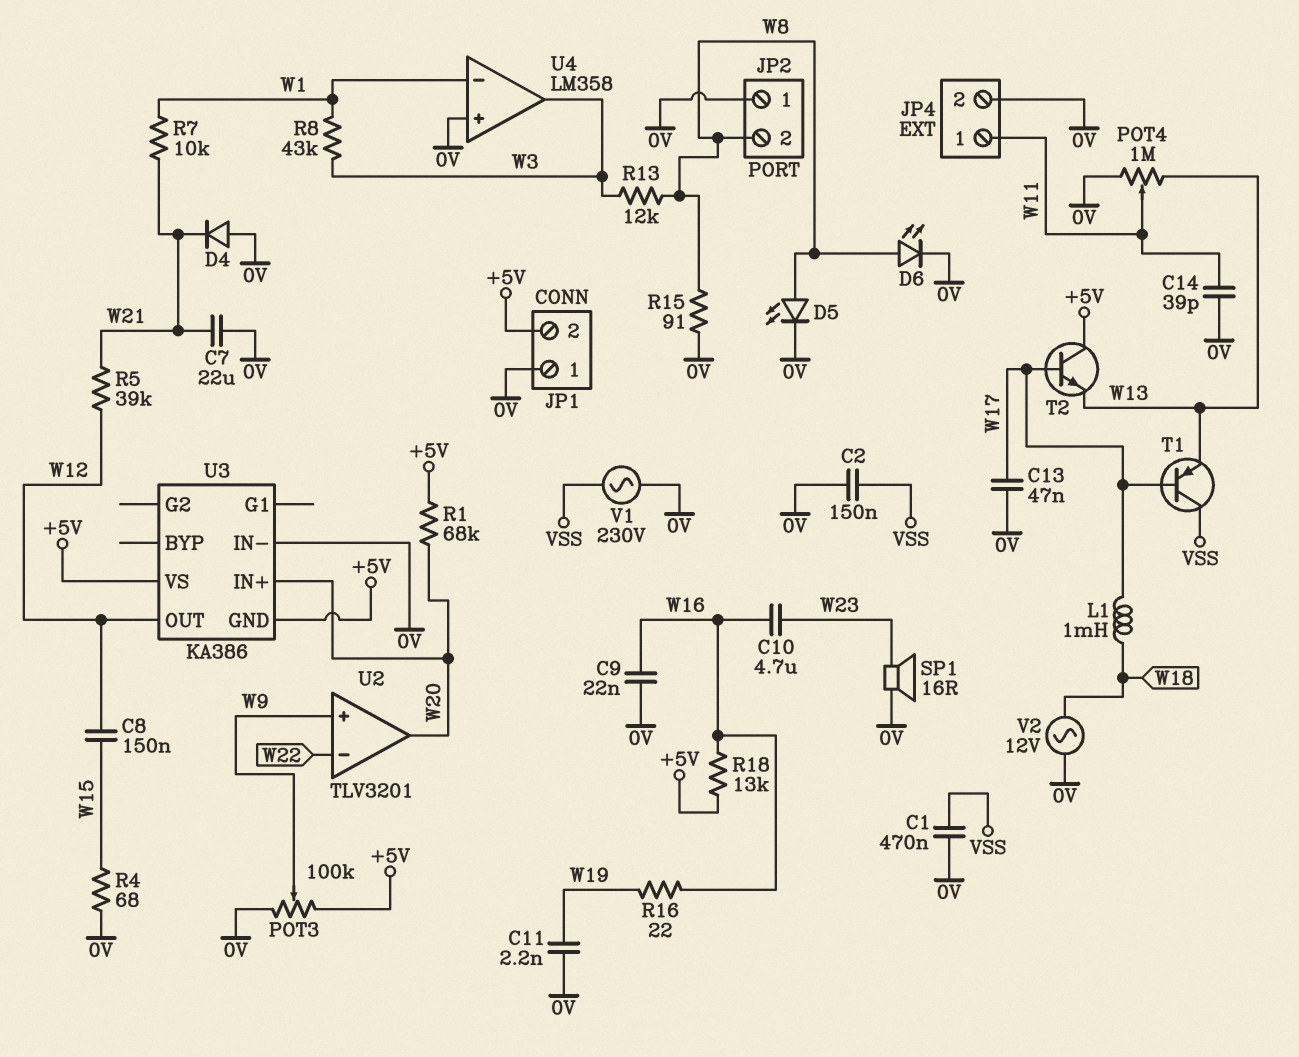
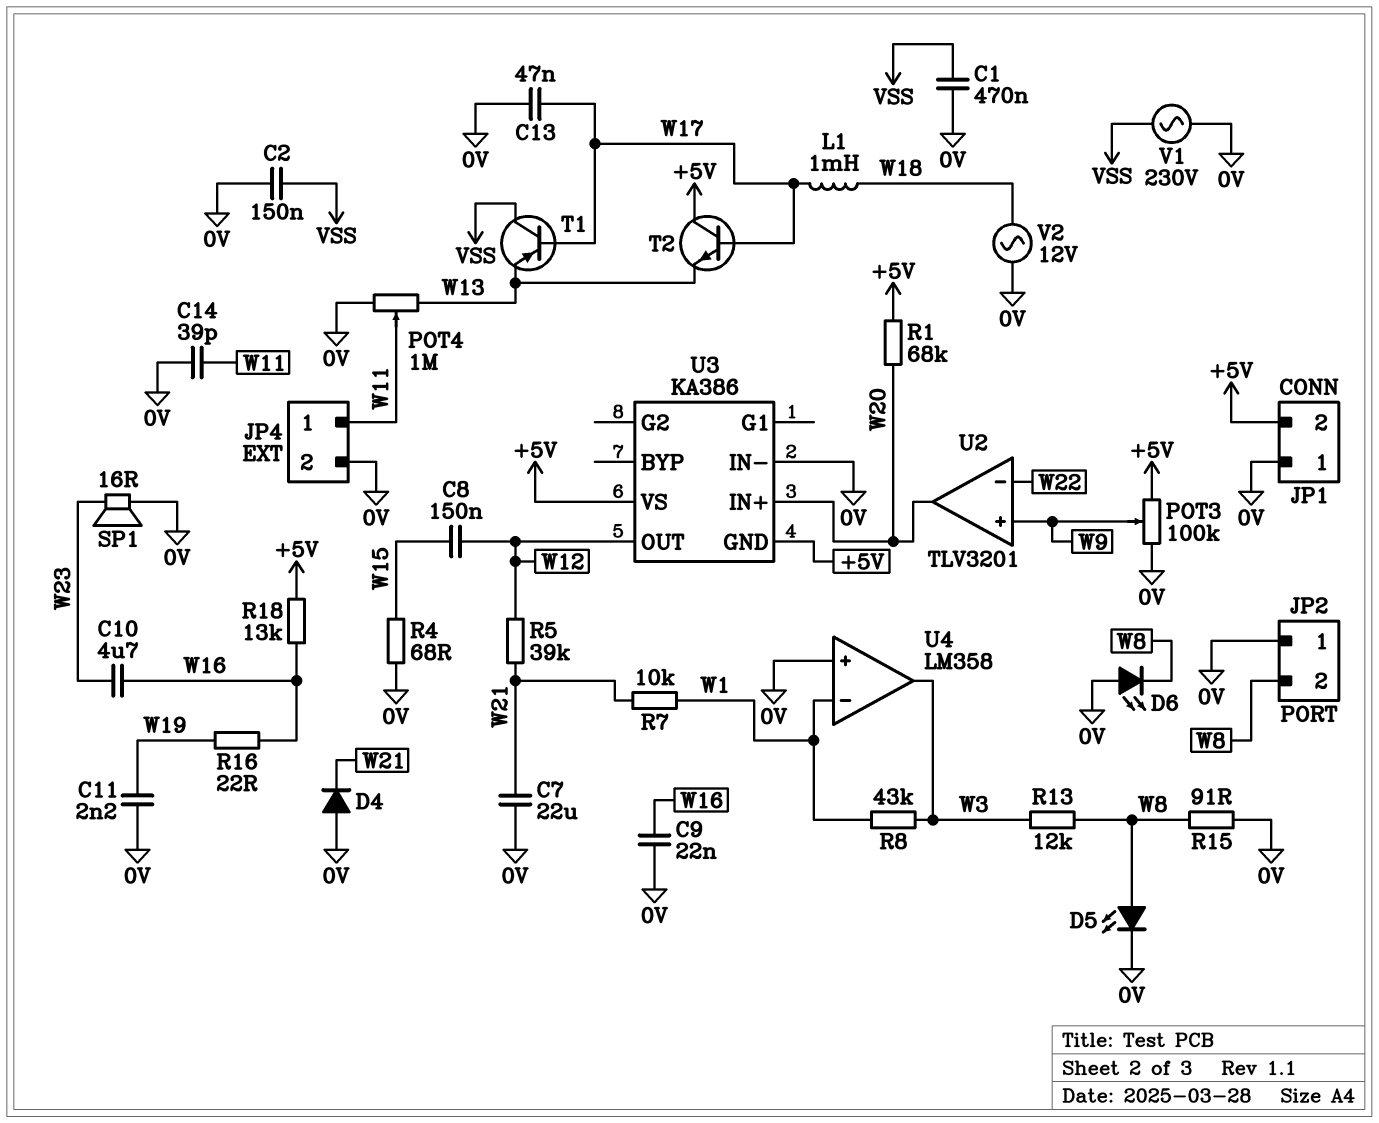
D6: LED (A W8, K 0V) -> LED (A 0V, K W8)

